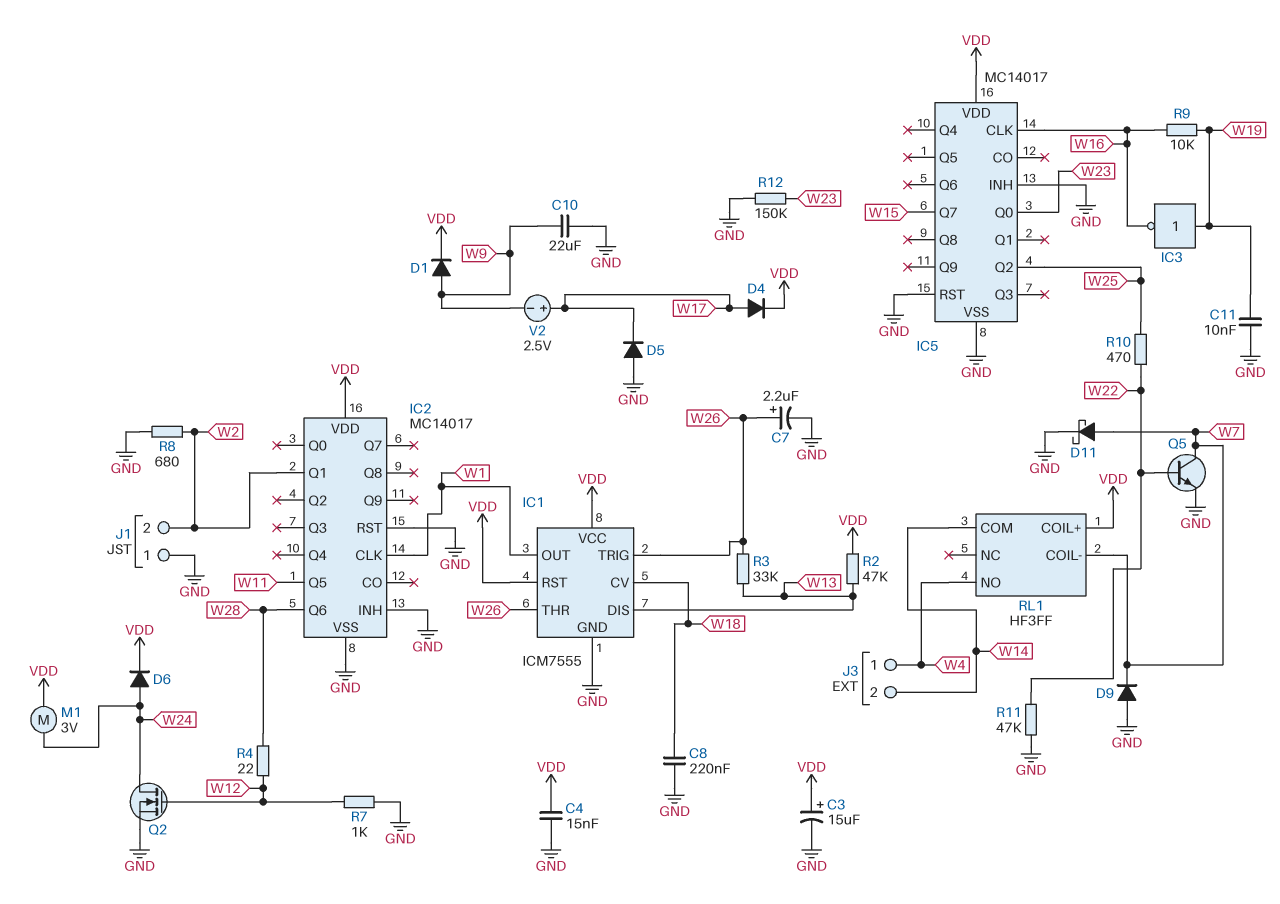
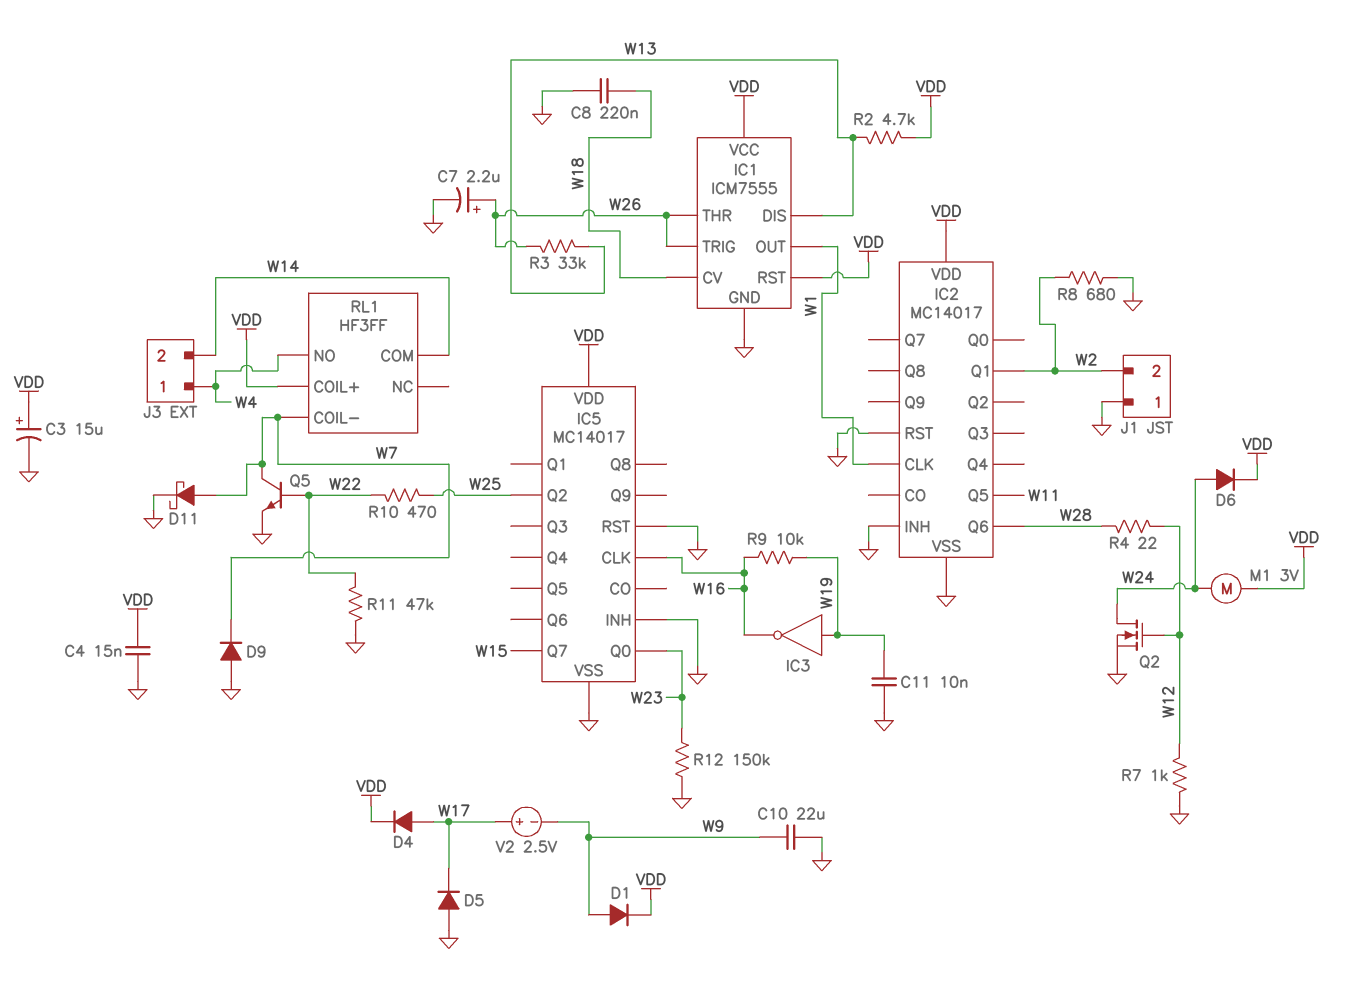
R2: 47k (VDD, W13) -> 4.7k (VDD, W13)

